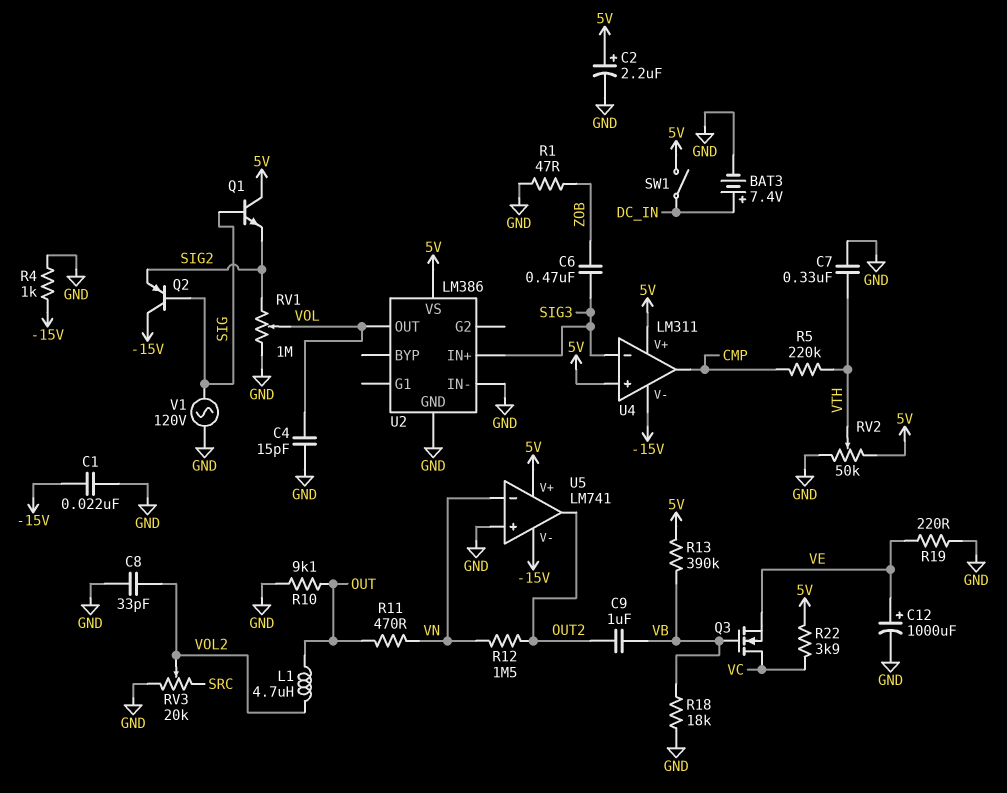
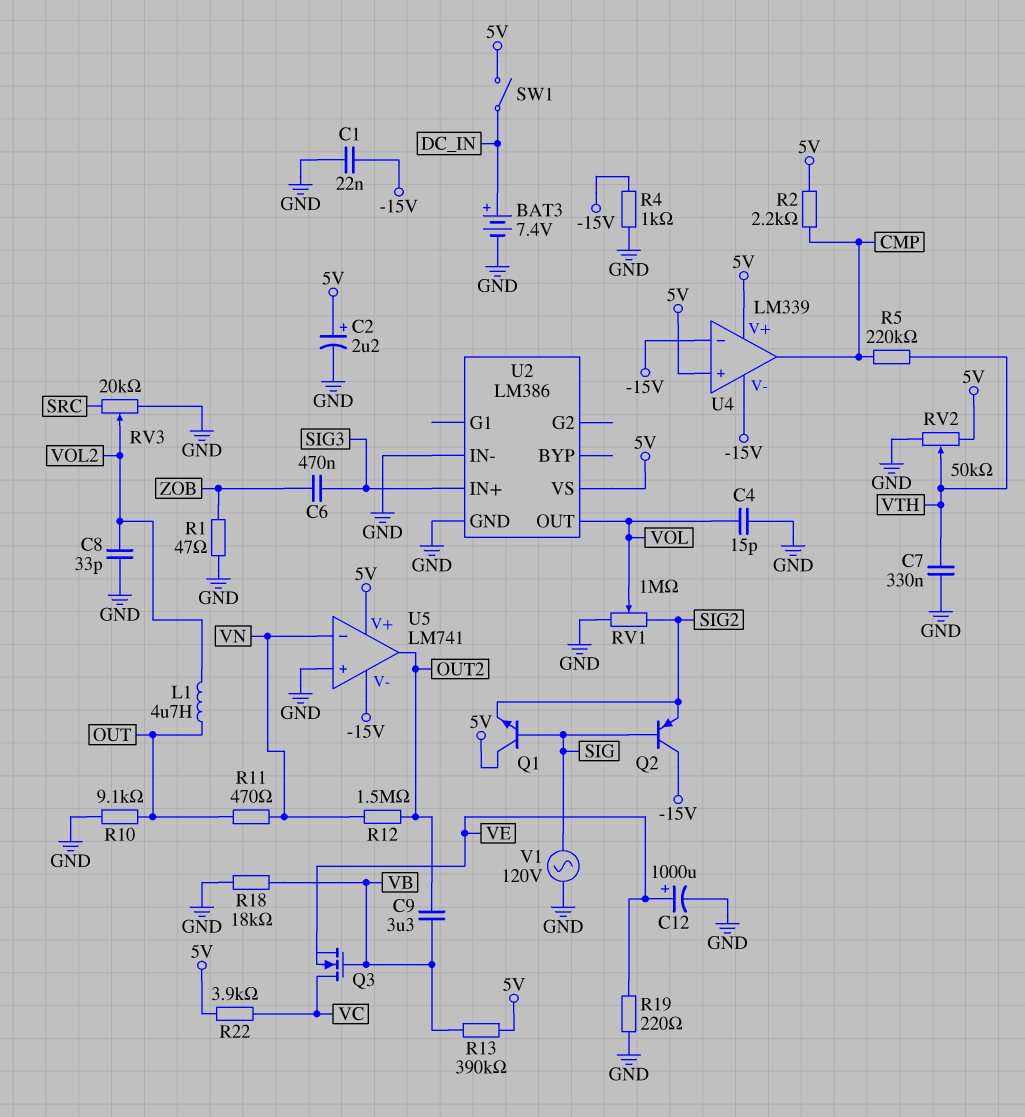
C9: 1uF (OUT2, VB) -> 3.3uF (OUT2, VB)
R2: none -> 2.2k (5V, CMP)
U4: LM311 -> LM339
U4 pin in-: SIG3 -> -15V

